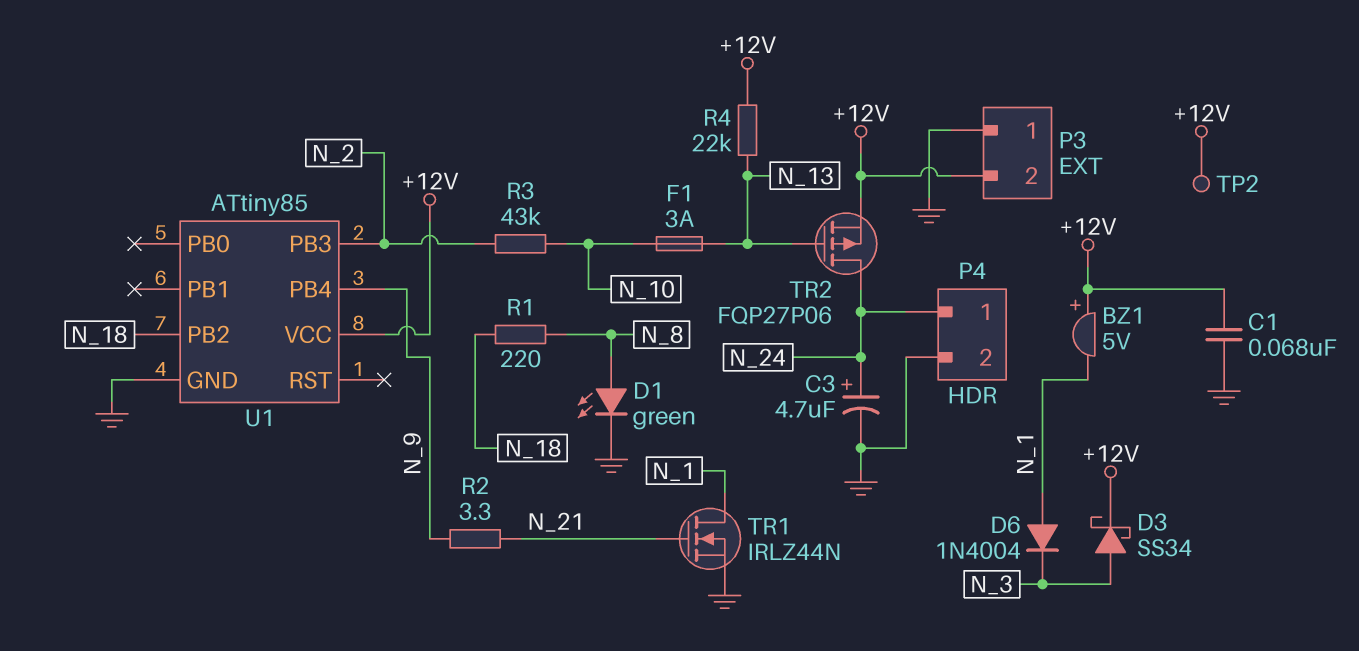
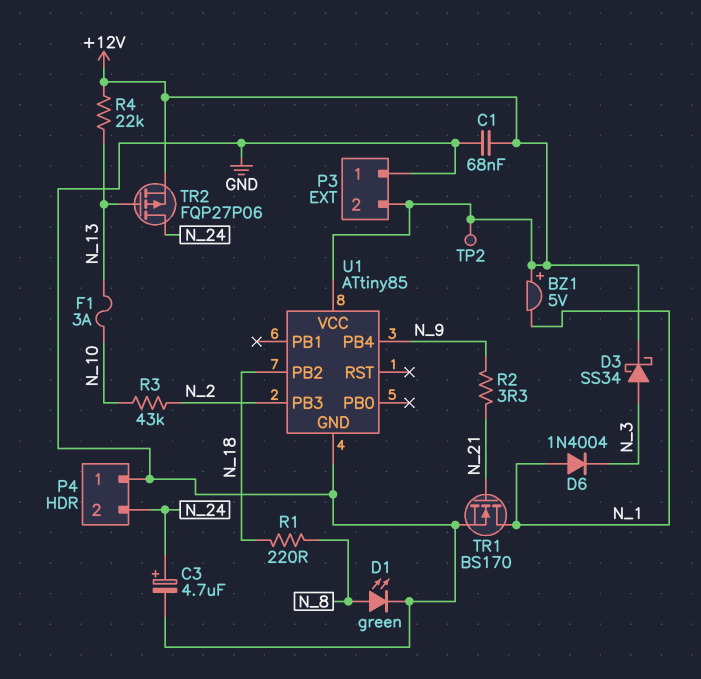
P4 pin 1: N_24 -> GND
P4 pin 2: GND -> N_24
TR1: NMOS IRLZ44N (G N_21, D N_1, S GND) -> NMOS BS170 (G N_21, D N_1, S GND)

